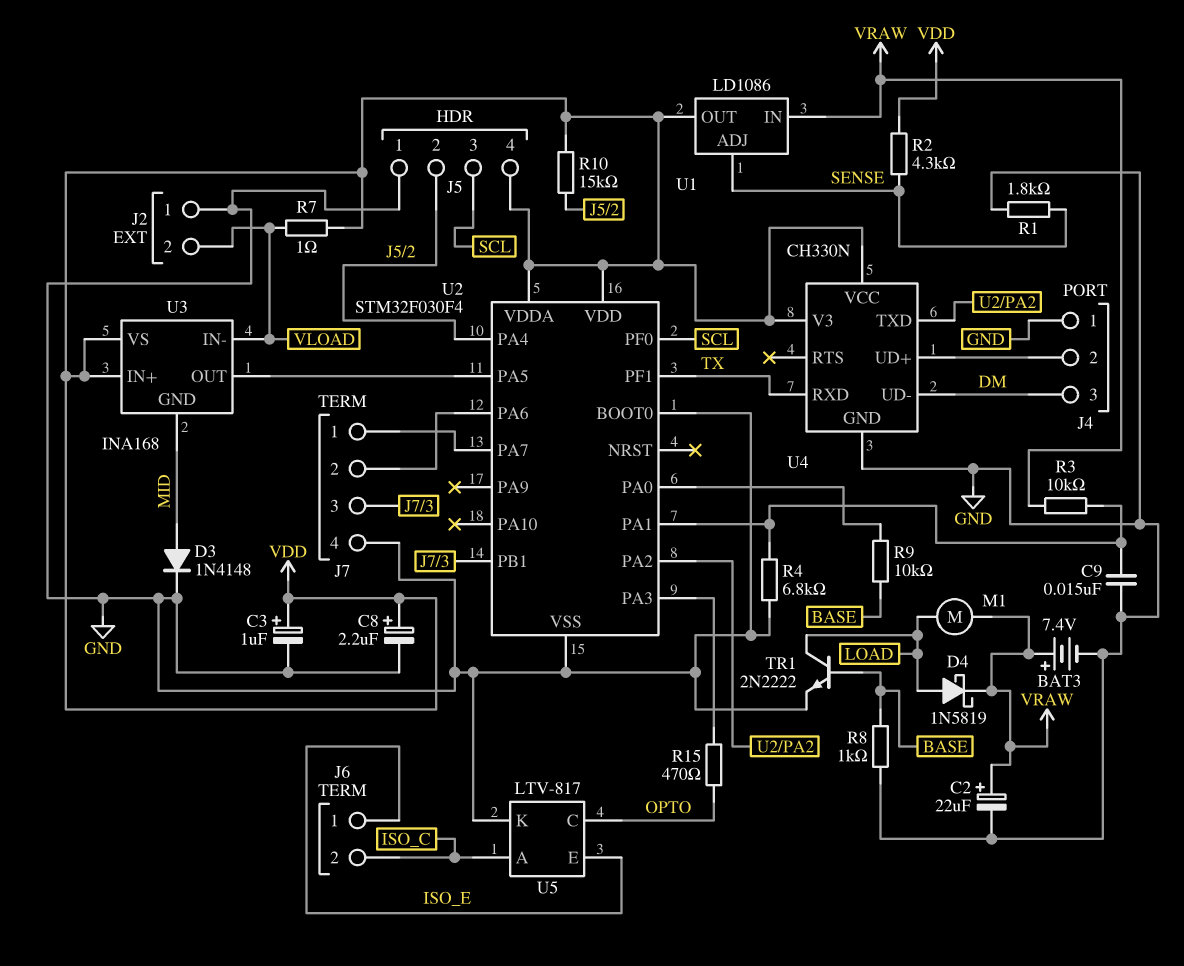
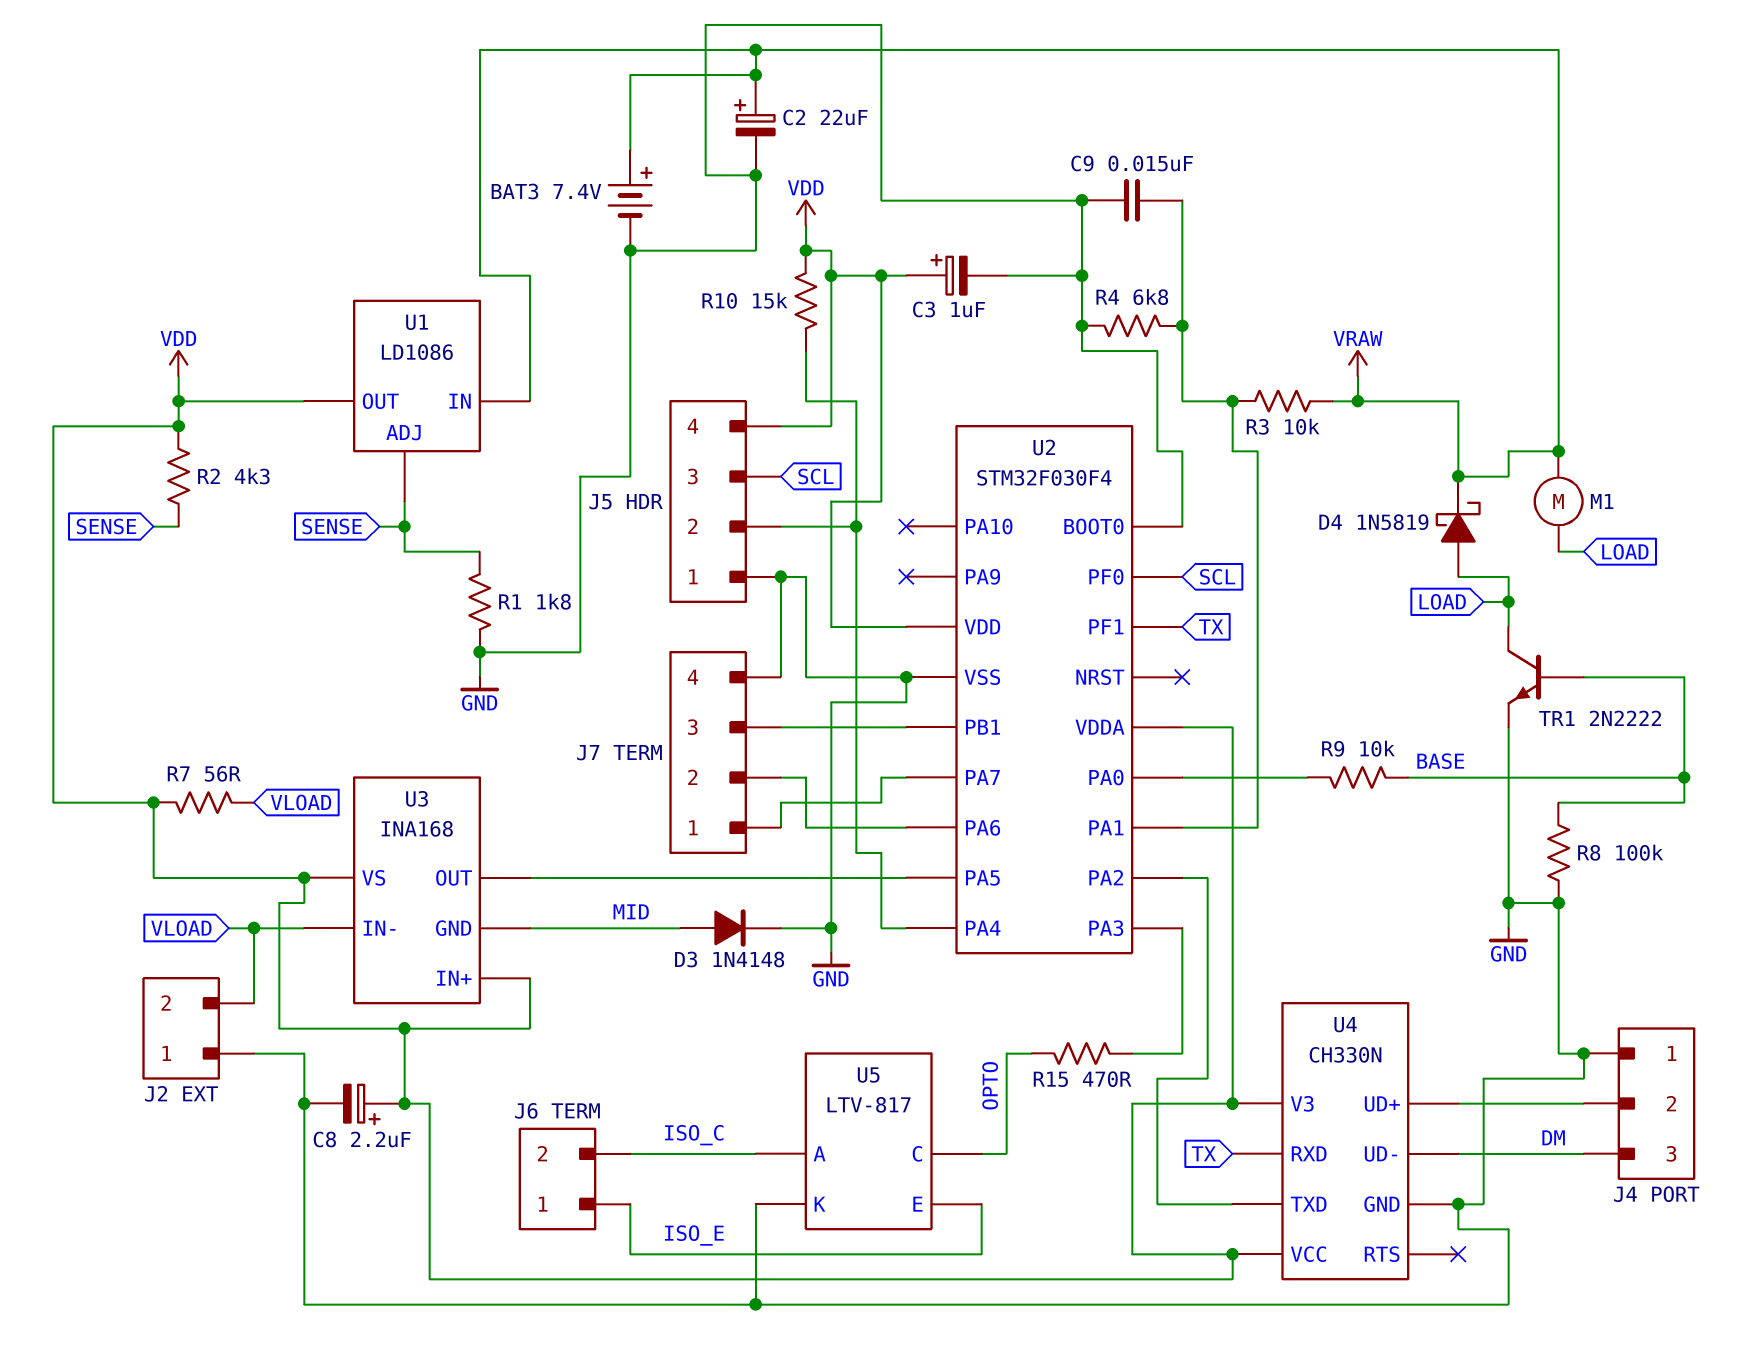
R7: 1 (VDD, VLOAD) -> 56 (VDD, VLOAD)
R8: 1k (BASE, GND) -> 100k (BASE, GND)

